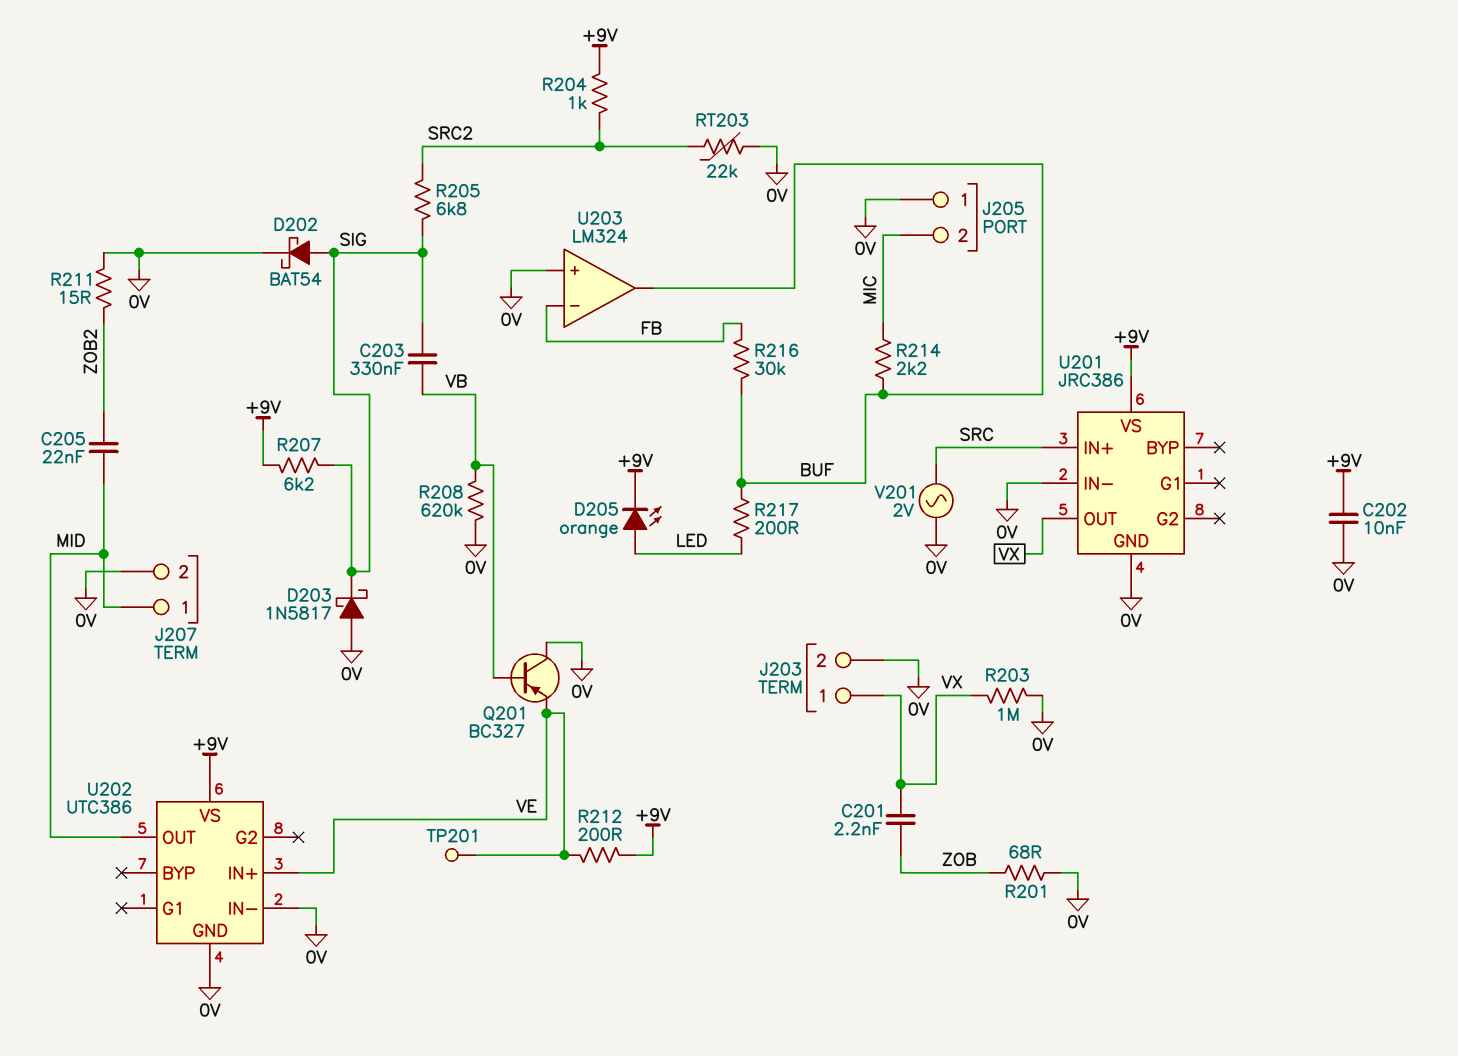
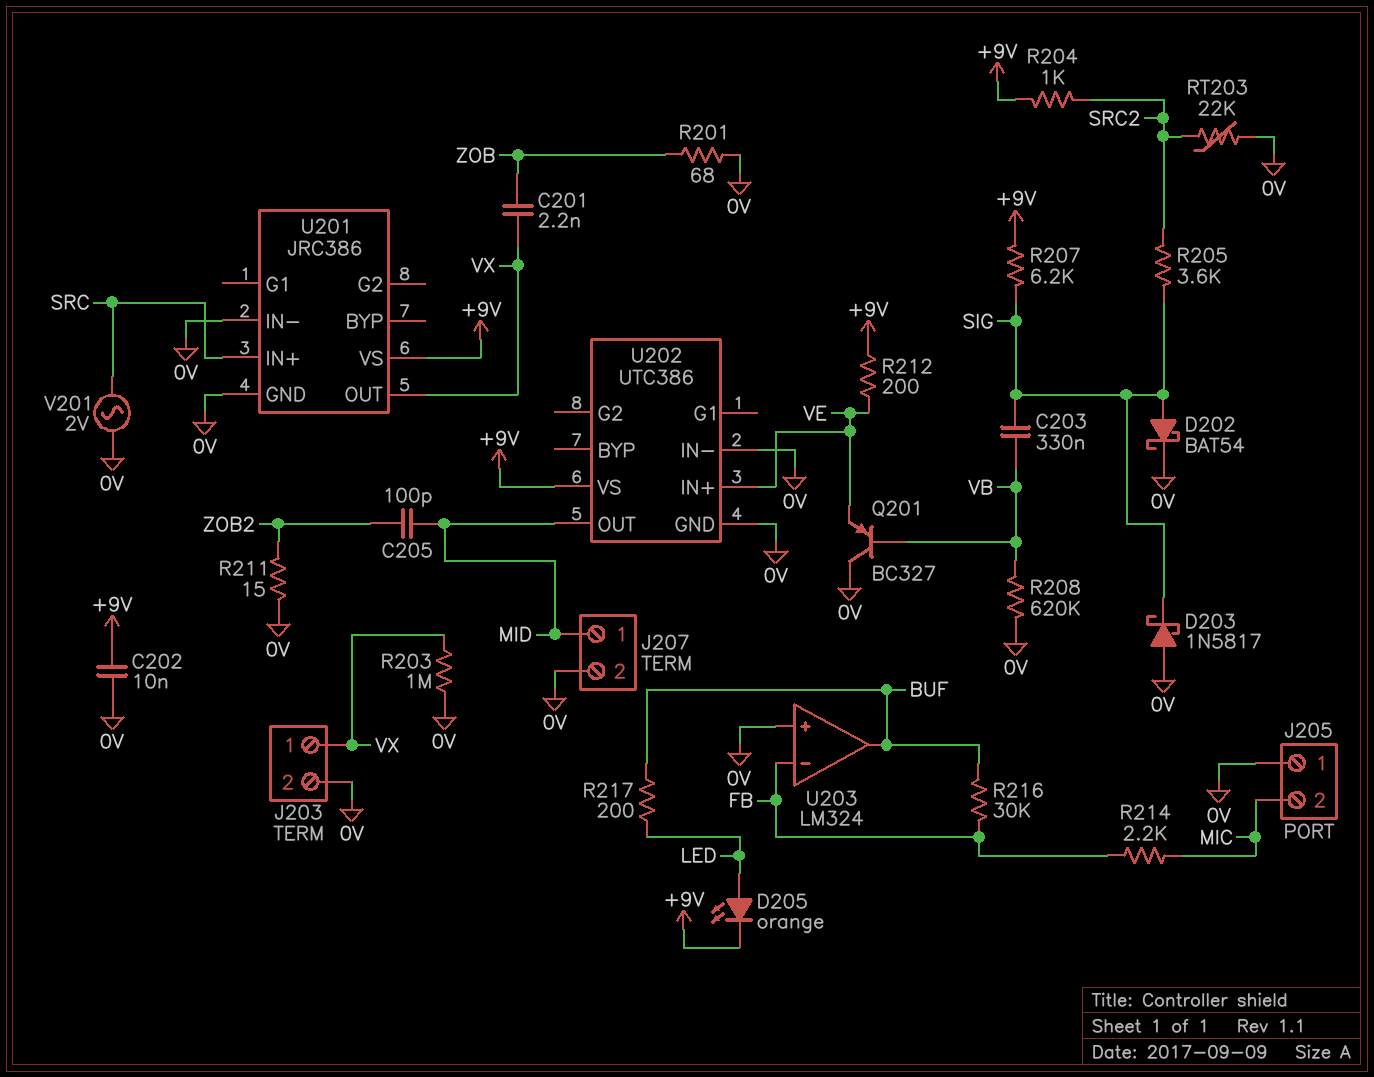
C205: 22nF (MID, ZOB2) -> 100pF (MID, ZOB2)
R205: 6.8k (SIG, SRC2) -> 3.6k (SIG, SRC2)
R214: 2.2k (BUF, MIC) -> 2.2k (FB, MIC)
TP201: test point (VE) -> none

